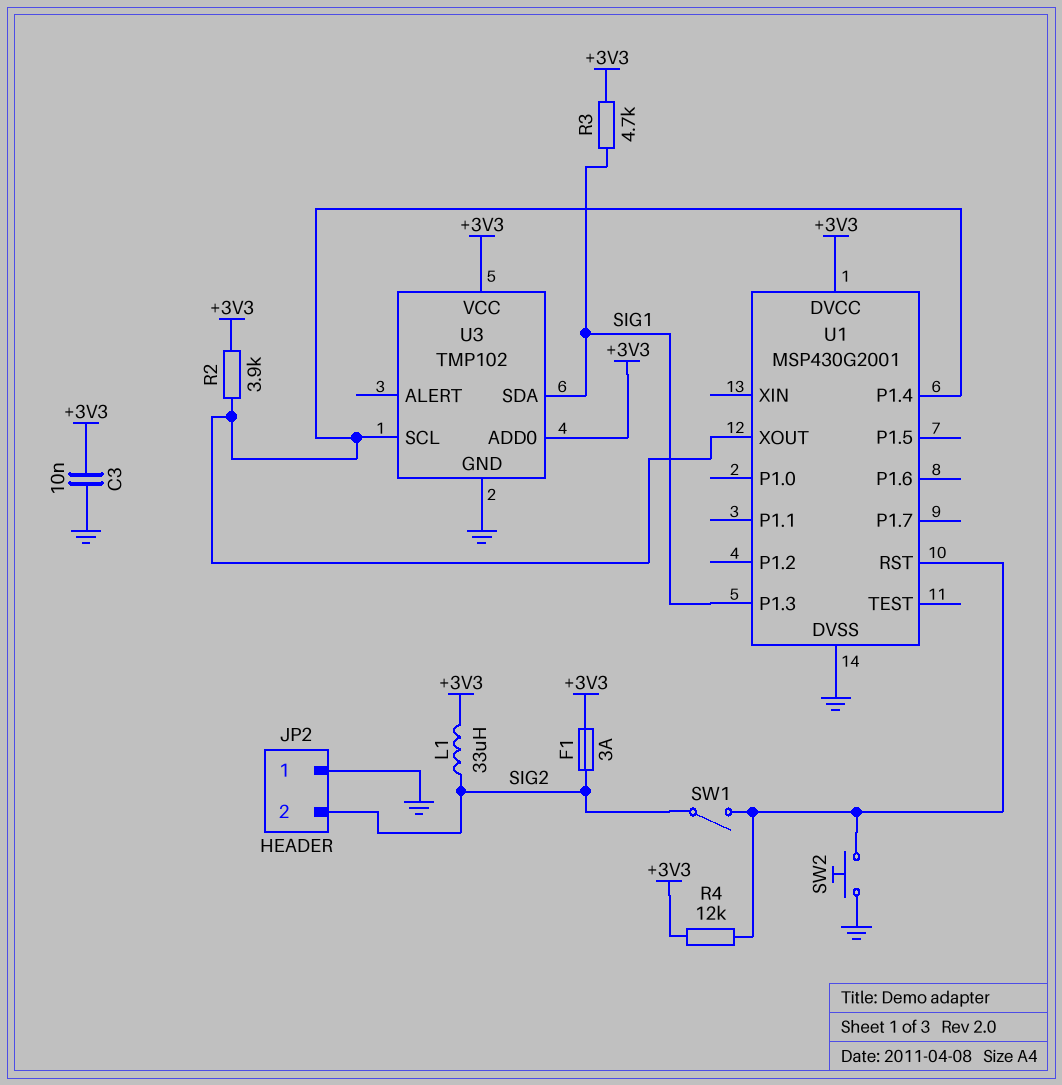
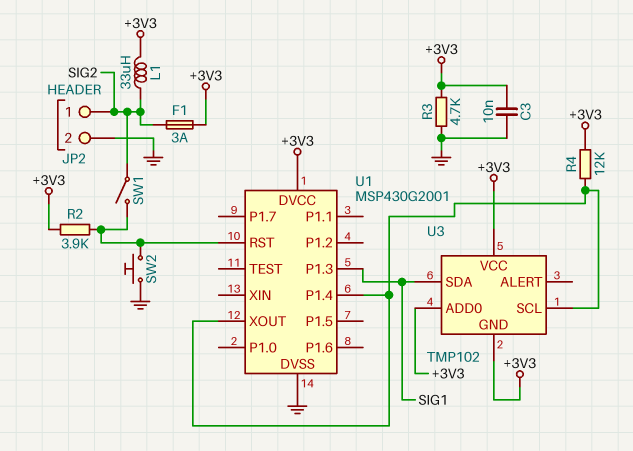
JP2 pin 1: GND -> SIG2
JP2 pin 2: SIG2 -> GND
R2: 3.9k (+3V3, U1/P1.4) -> 3.9k (+3V3, U1/RST)
R3: 4.7k (+3V3, SIG1) -> 4.7k (+3V3, GND)
R4: 12k (+3V3, U1/RST) -> 12k (+3V3, U1/P1.4)
U3 pin GND: GND -> +3V3

